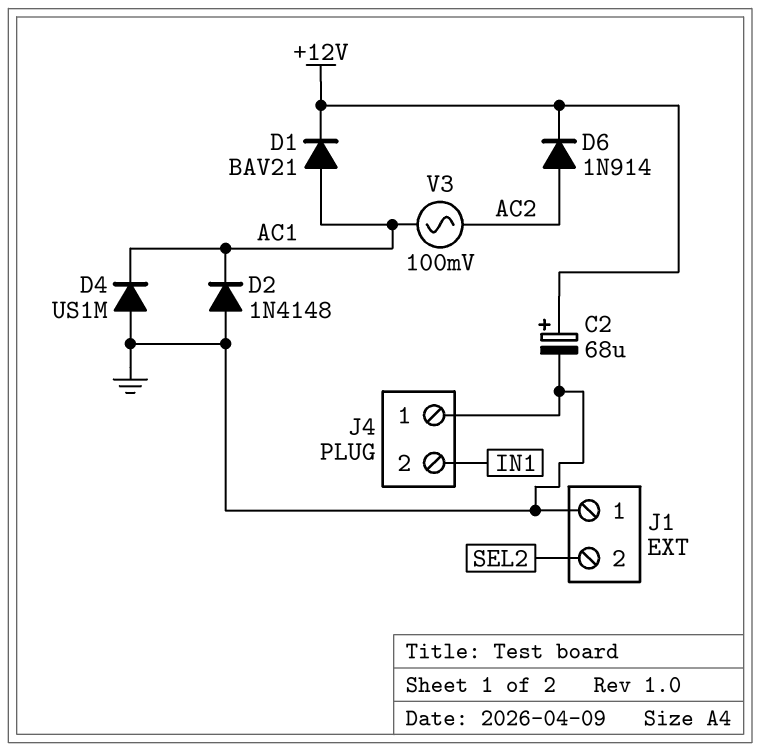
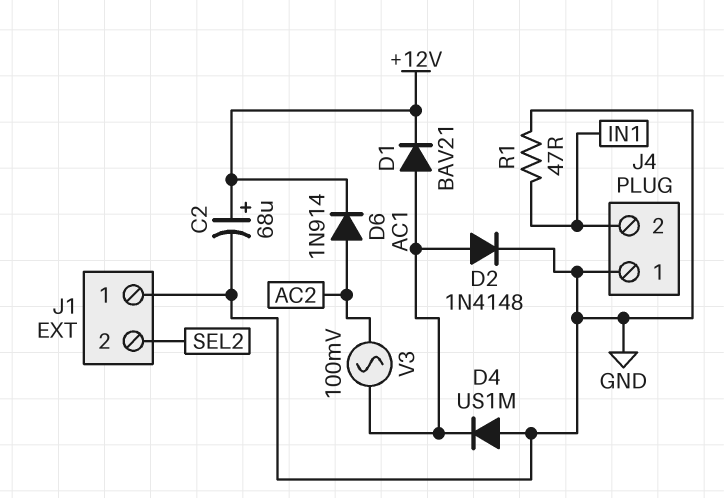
D2: diode 1N4148 (A GND, K AC1) -> diode 1N4148 (A AC1, K GND)
R1: none -> 47 (GND, IN1)

